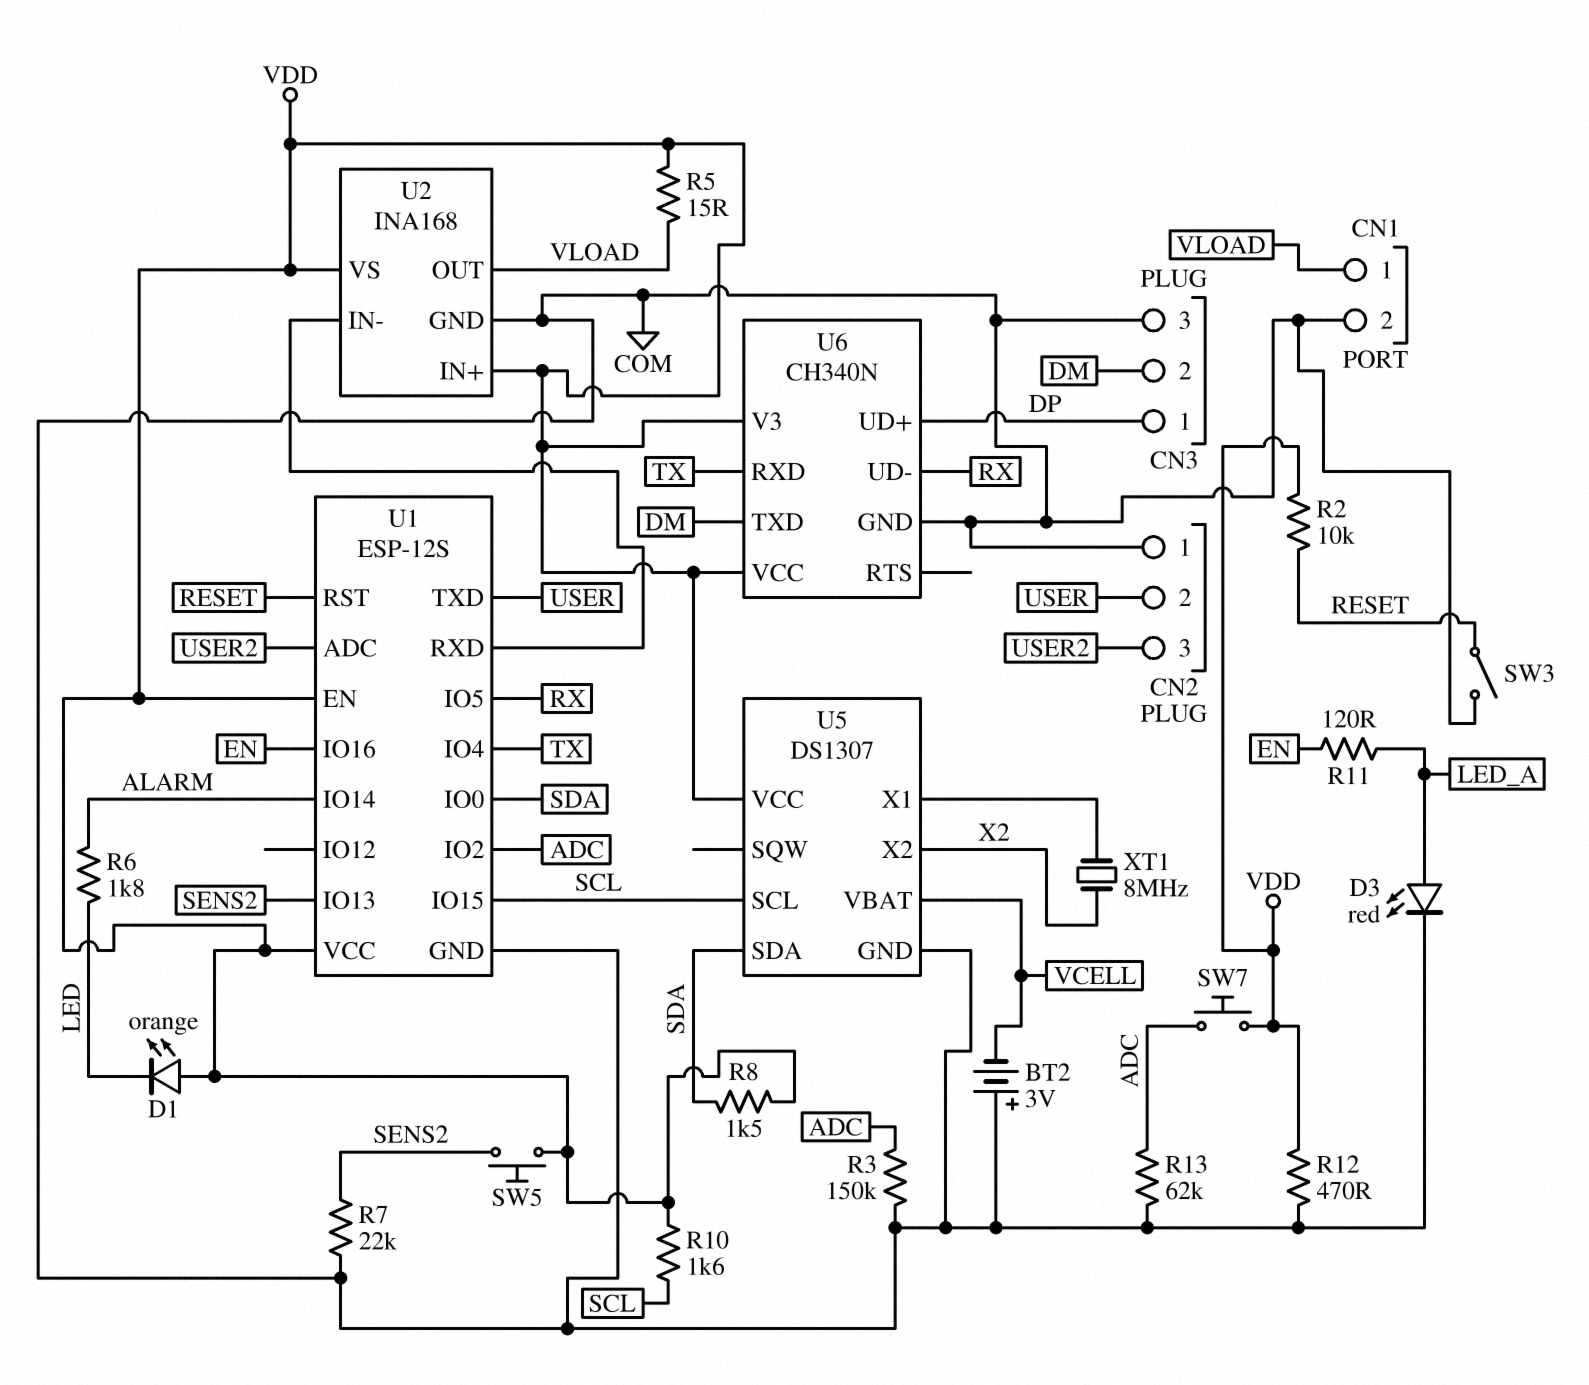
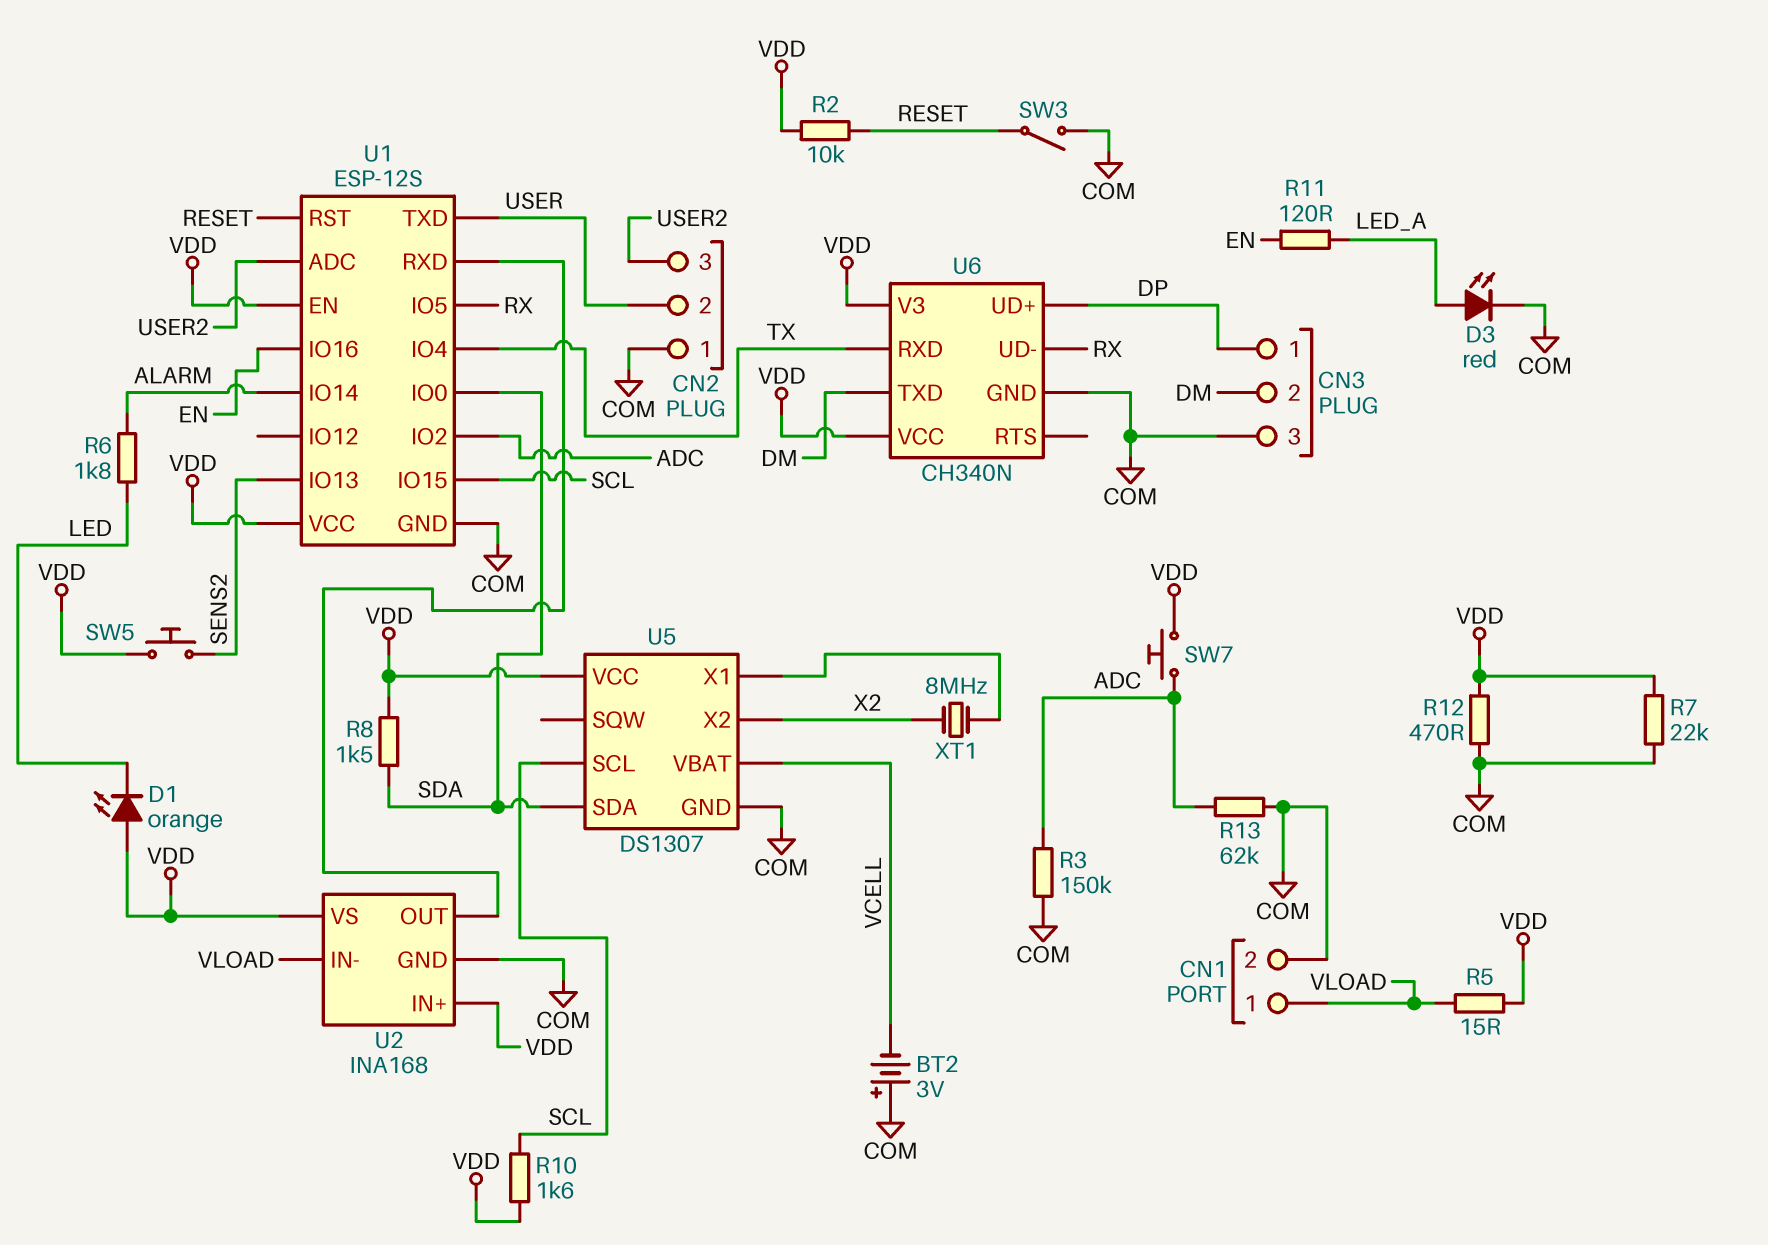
R7: 22k (COM, SENS2) -> 22k (COM, VDD)
U2 pin IN-: U1/RXD -> VLOAD
U2 pin OUT: VLOAD -> U1/RXD

